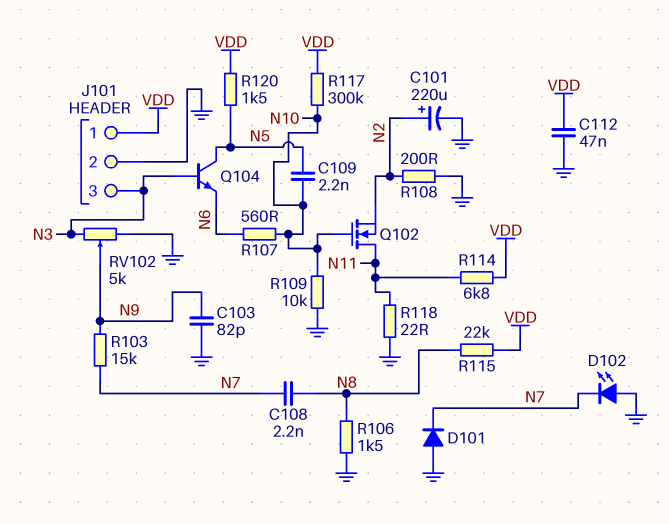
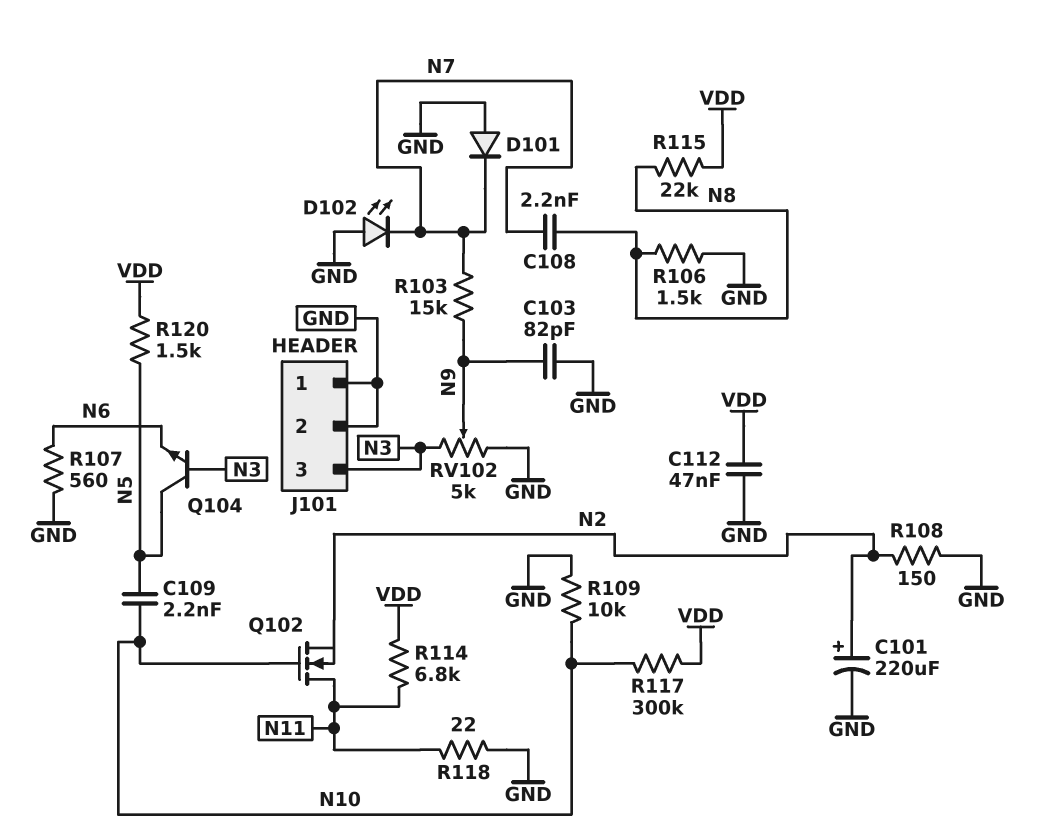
J101 pin 1: VDD -> GND
R107: 560 (N6, N10) -> 560 (GND, N6)
R108: 200 (GND, N2) -> 150 (GND, N2)

